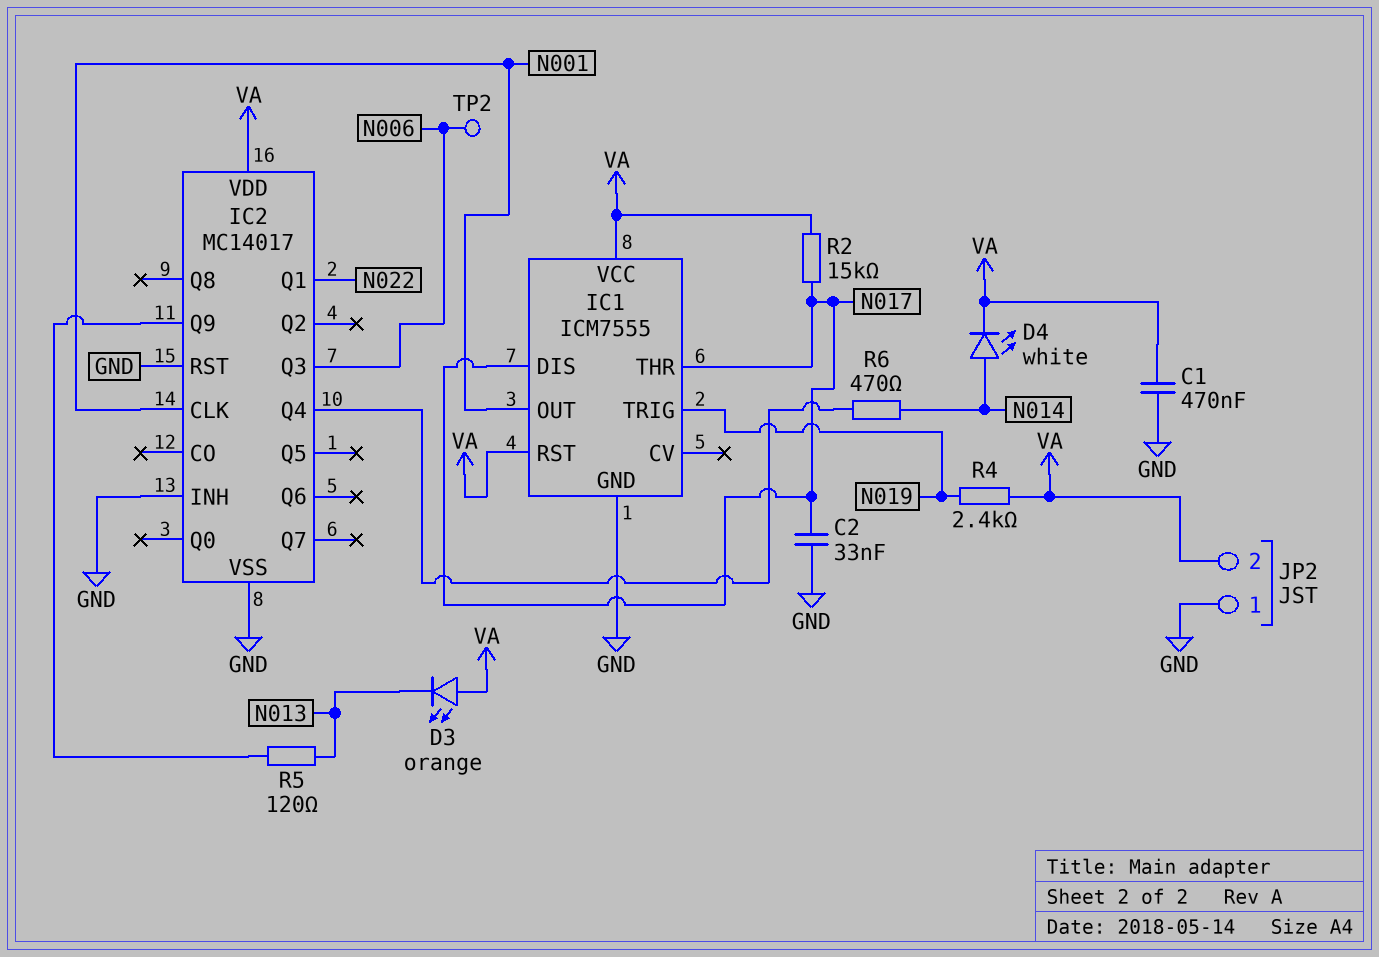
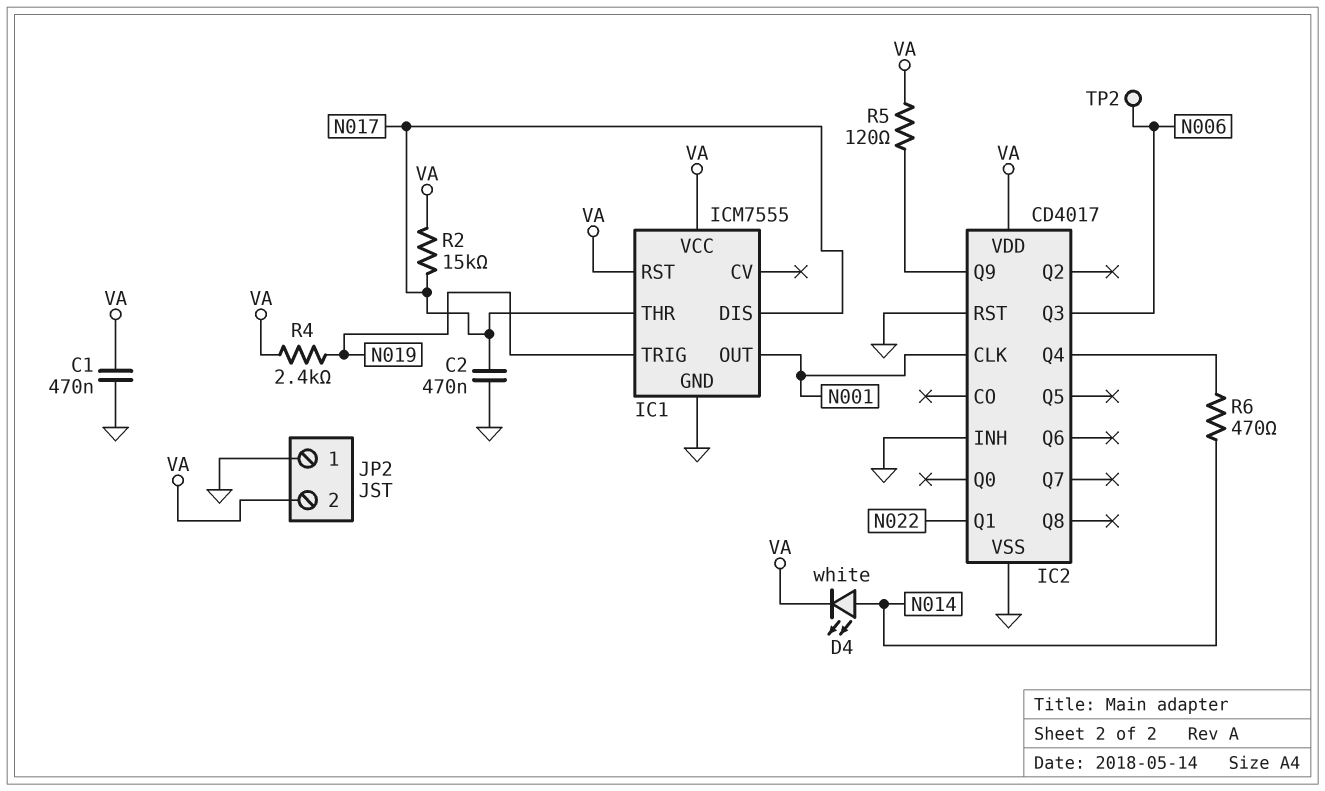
C2: 33nF (GND, N017) -> 470nF (GND, N017)
D3: LED orange (A VA, K N013) -> none
IC2: MC14017 -> CD4017
R5: 120 (IC2/Q9, N013) -> 120 (IC2/Q9, VA)

